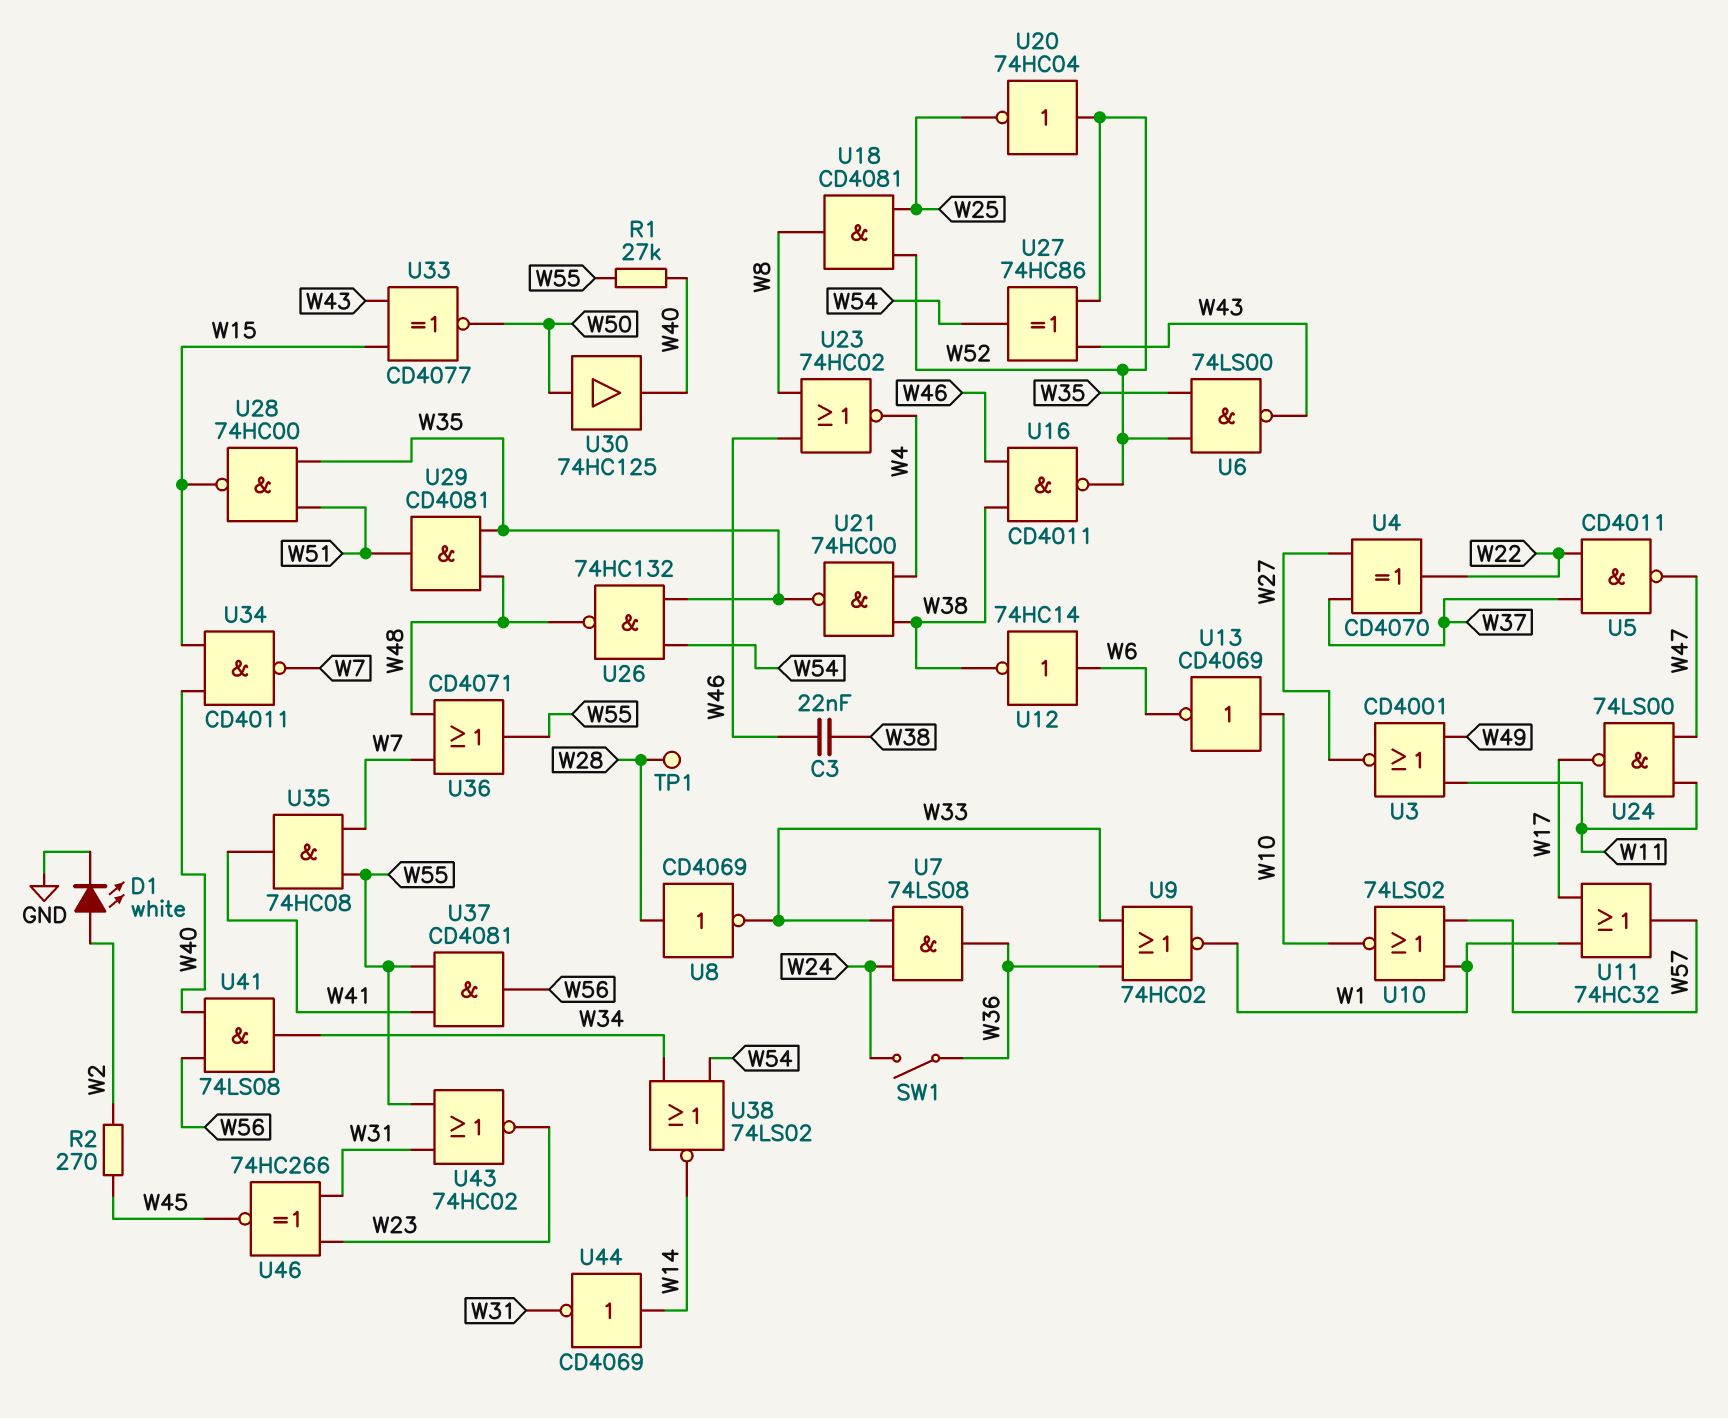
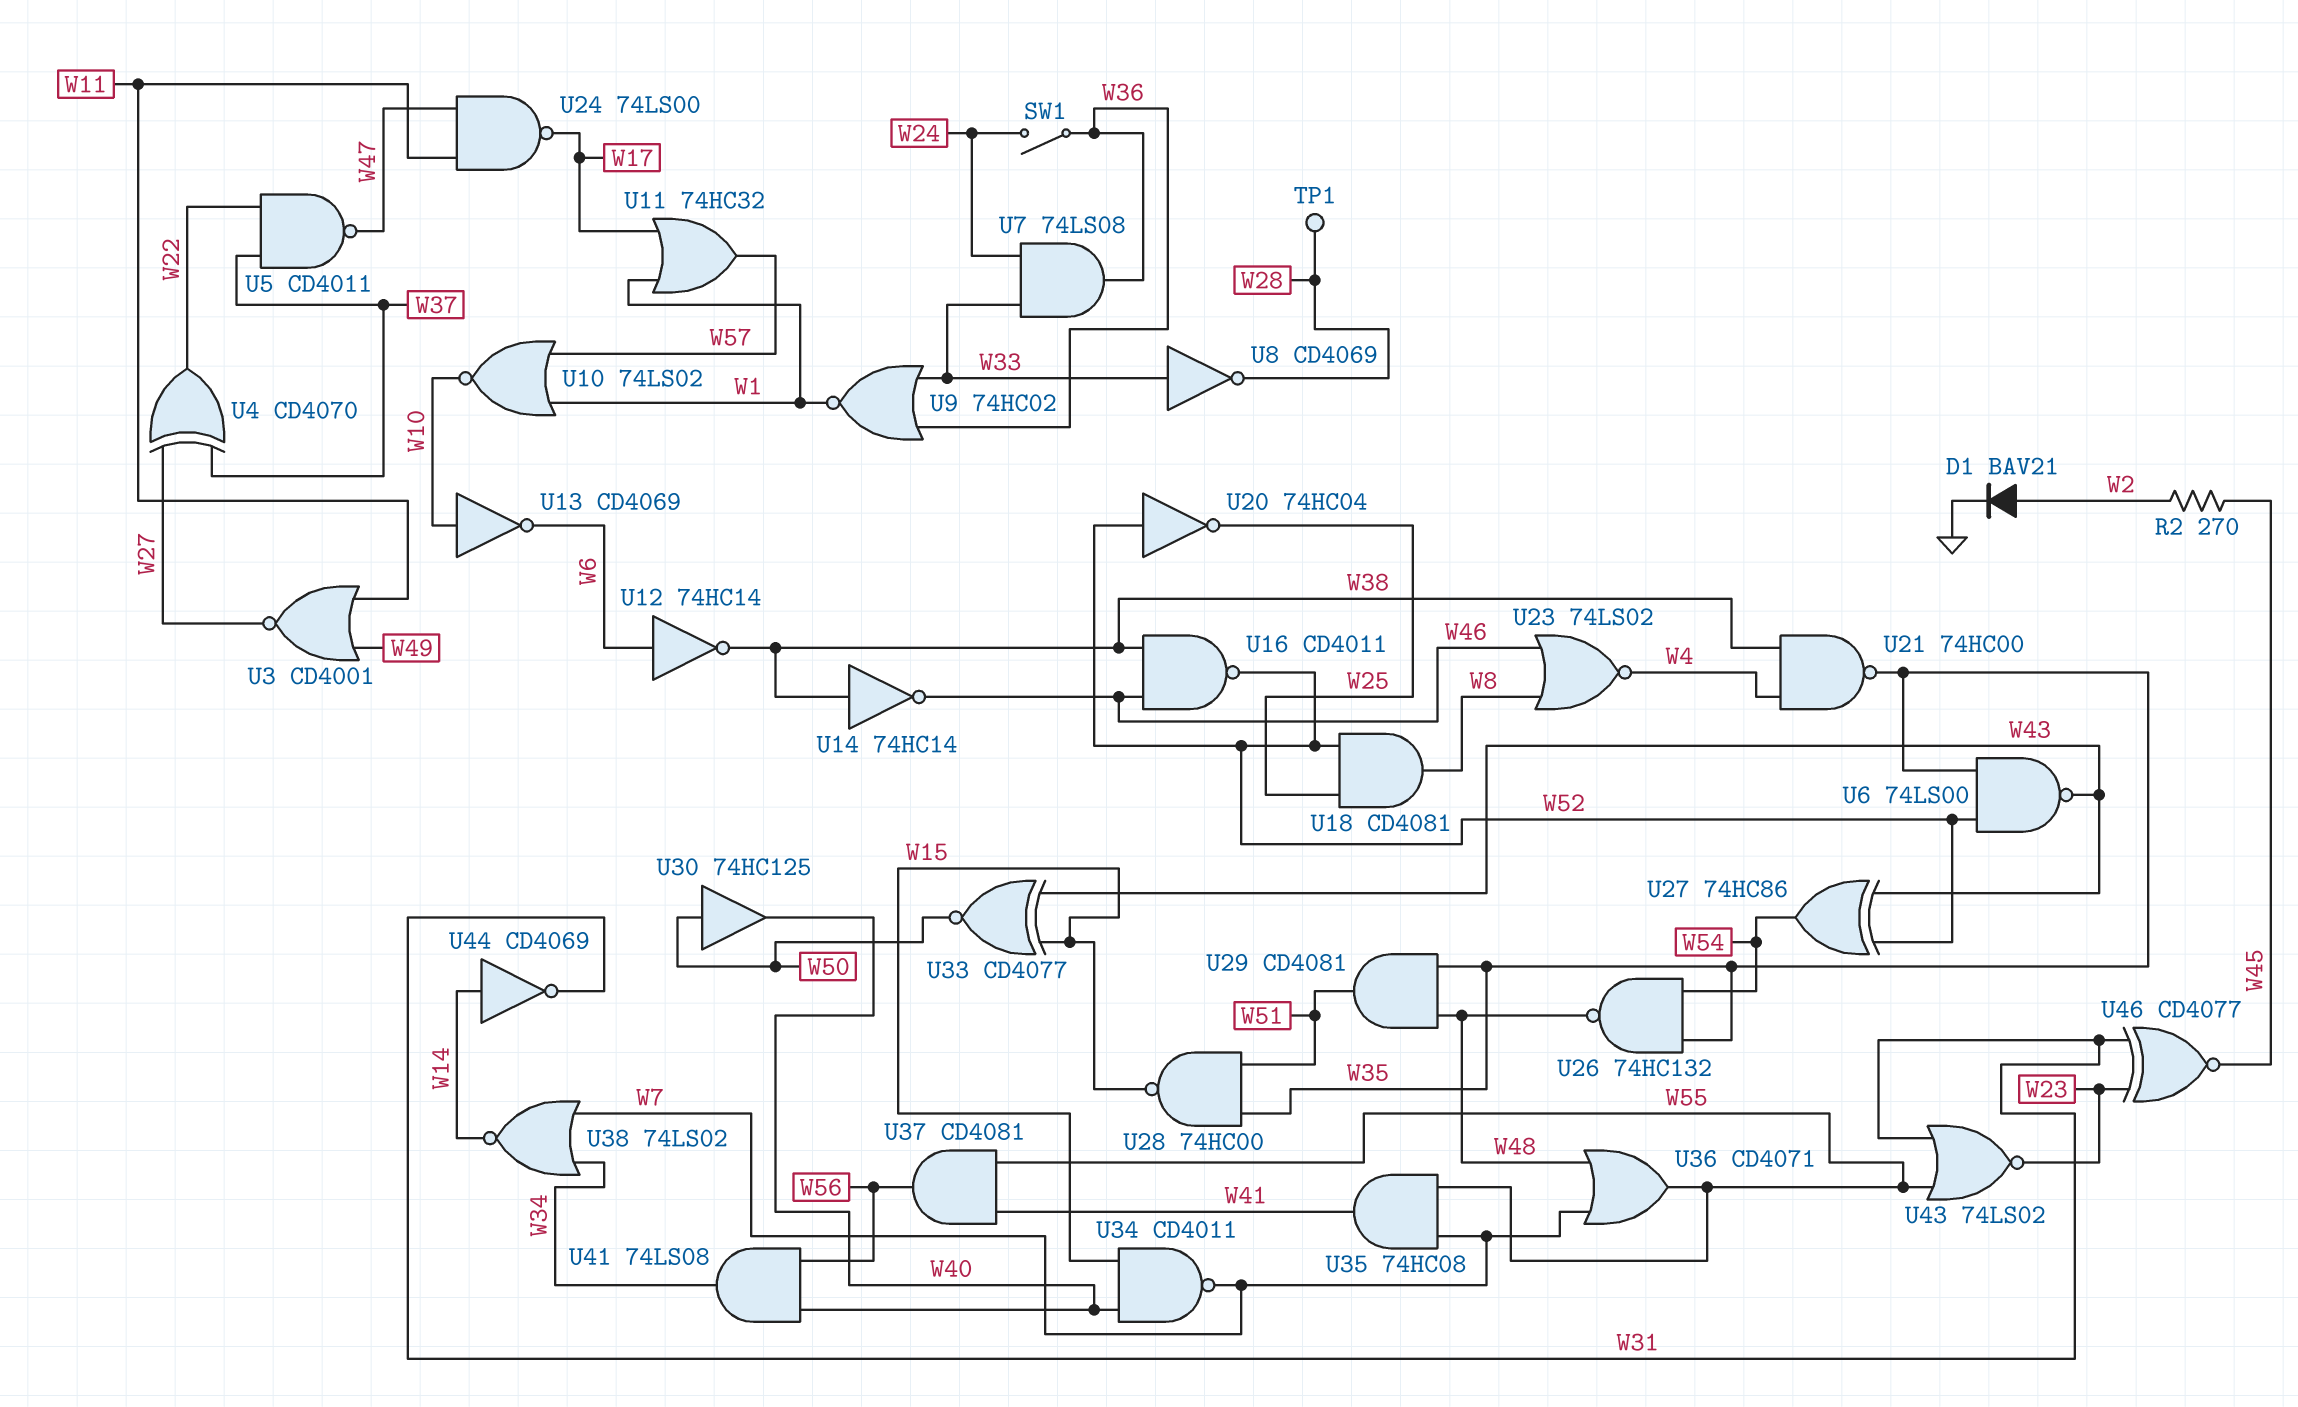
C3: 22nF (W38, W46) -> none
D1: LED white (A W2, K GND) -> diode BAV21 (A W2, K GND)
R1: 27k (W40, W55) -> none
U8: NOT CD4069 (in W28, out W33) -> NOT CD4069 (in W33, out W28)
U14: none -> NOT 74HC14 (in W38, out W46)
U23: NOR 74HC02 (in W8, in W46, out W4) -> NOR 74LS02 (in W8, in W46, out W4)
U38: NOR 74LS02 (in W34, in W54, out W14) -> NOR 74LS02 (in W7, in W34, out W14)
U43: NOR 74HC02 (in W31, in W55, out W23) -> NOR 74LS02 (in W31, in W55, out W23)
U46: XNOR 74HC266 (in W23, in W31, out W45) -> XNOR CD4077 (in W23, in W31, out W45)

